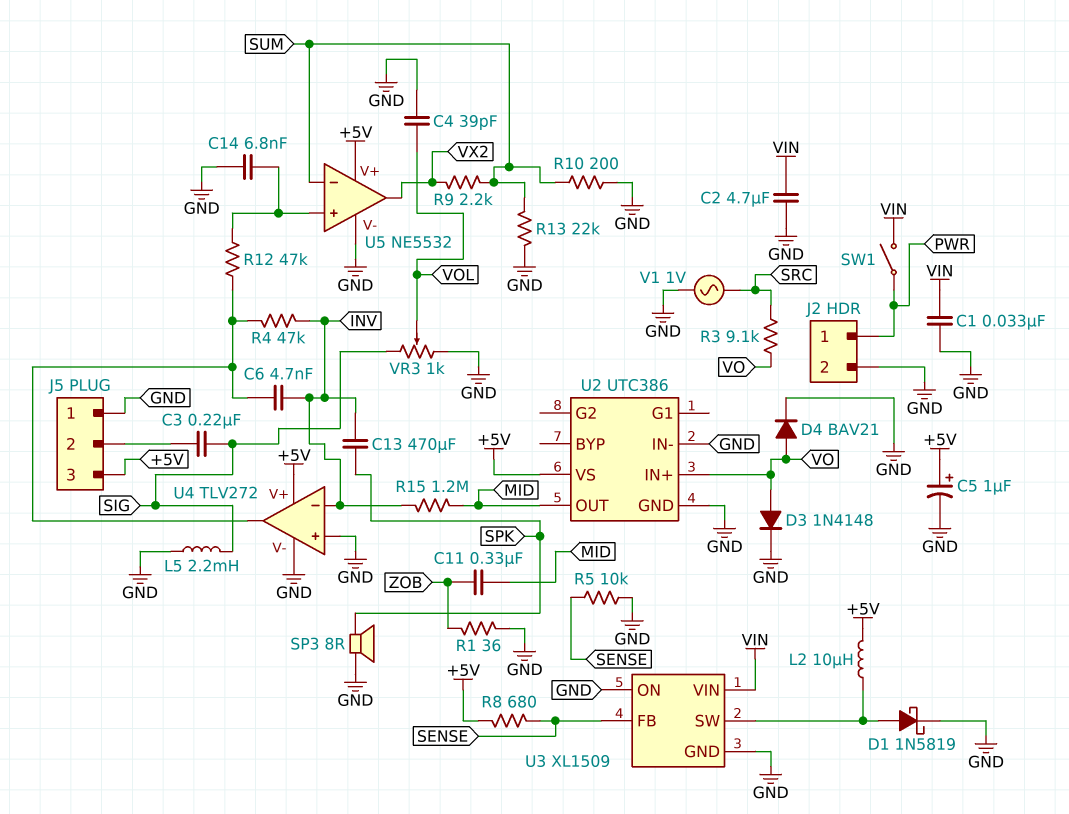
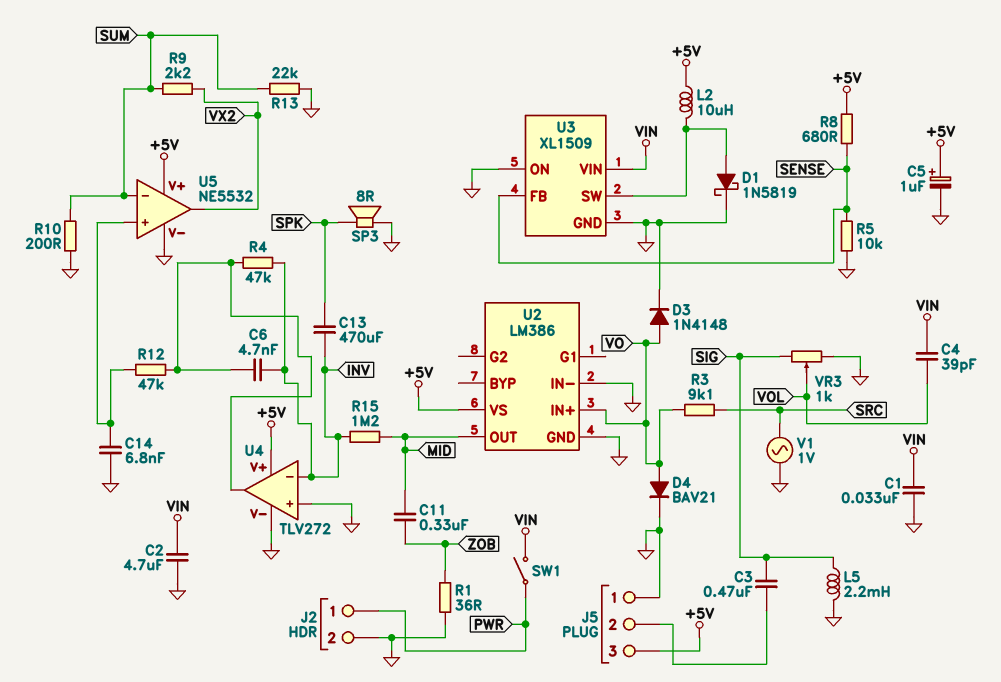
C3: 220nF (J5/2, SIG) -> 470nF (J5/2, SIG)
C4: 39pF (GND, VOL) -> 39pF (VIN, VOL)
U2: UTC386 -> LM386

